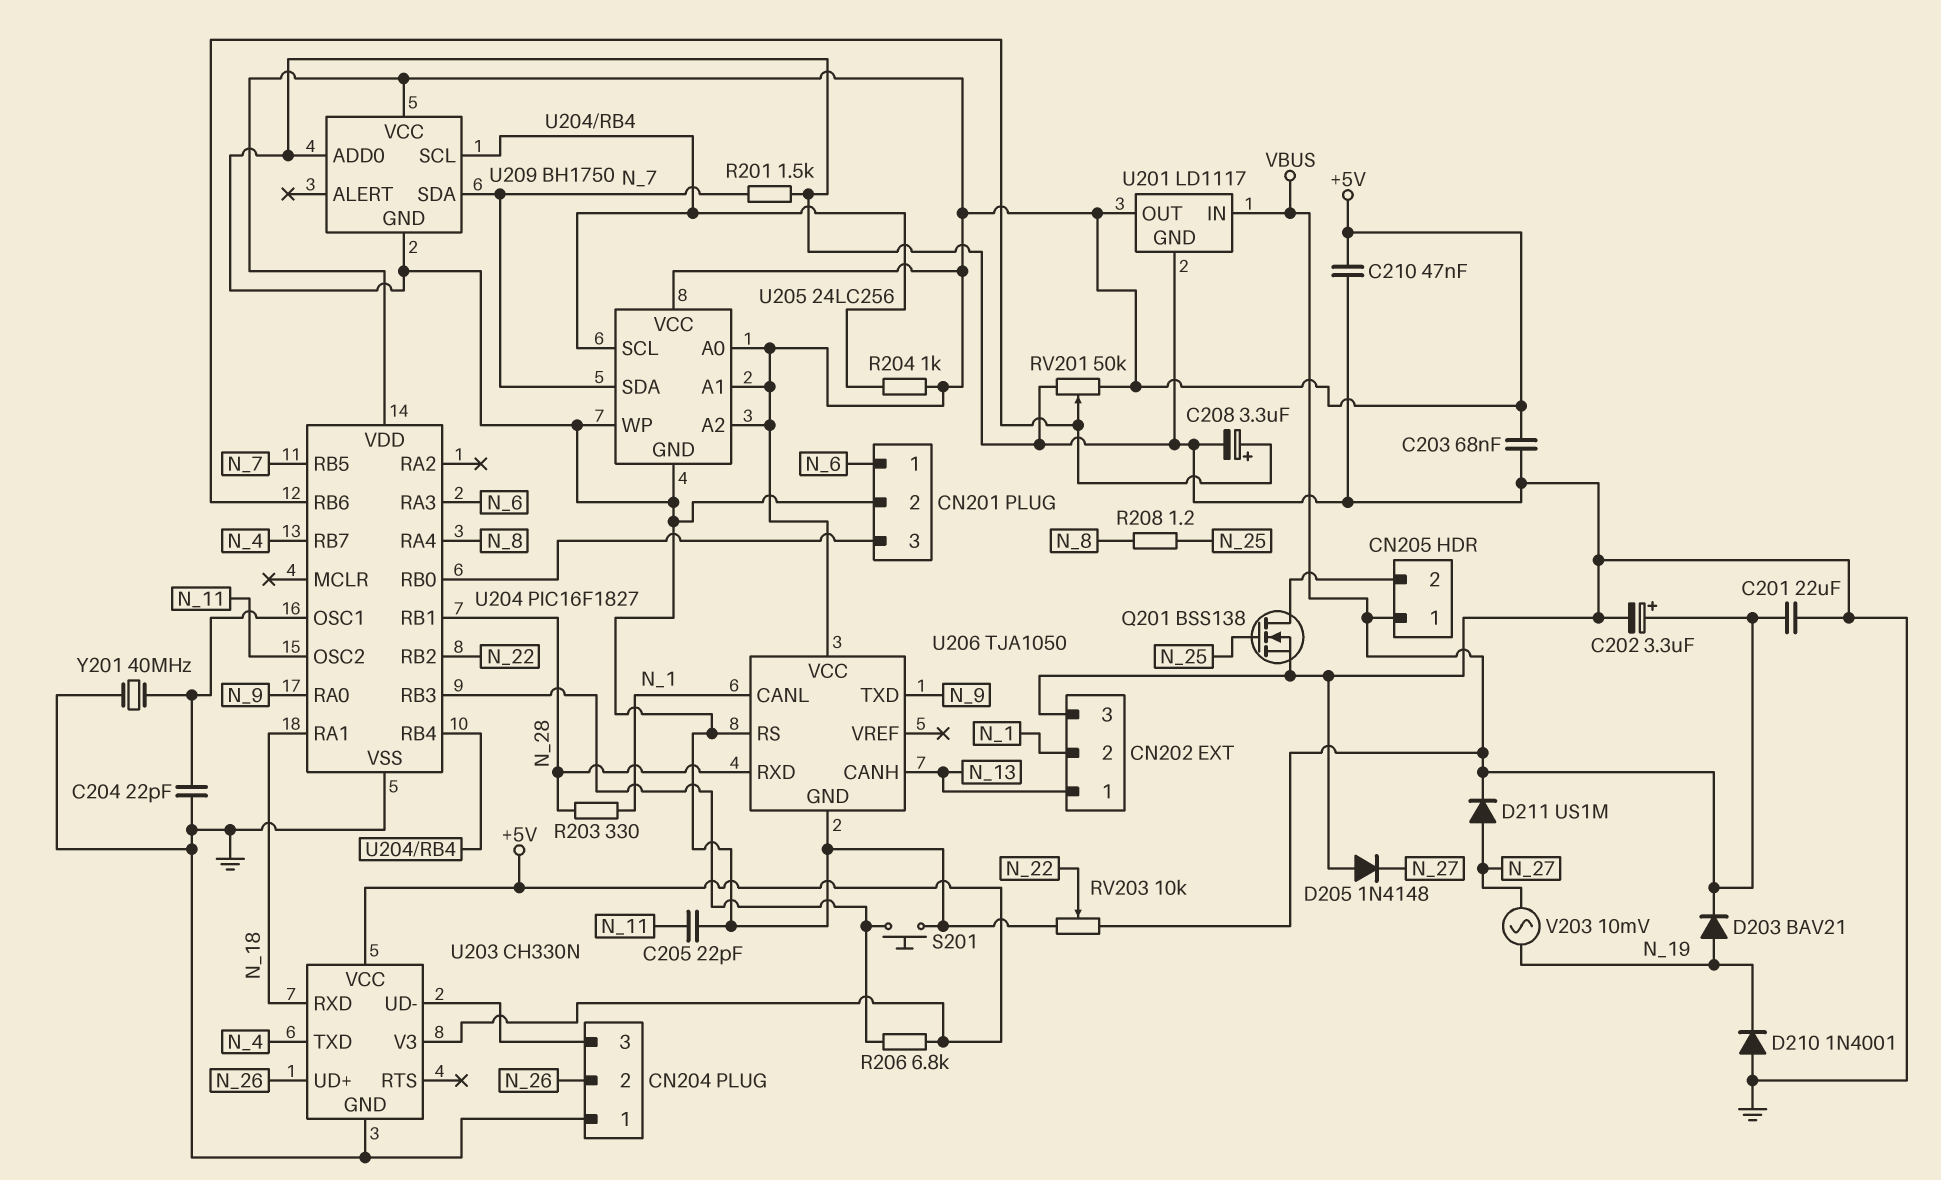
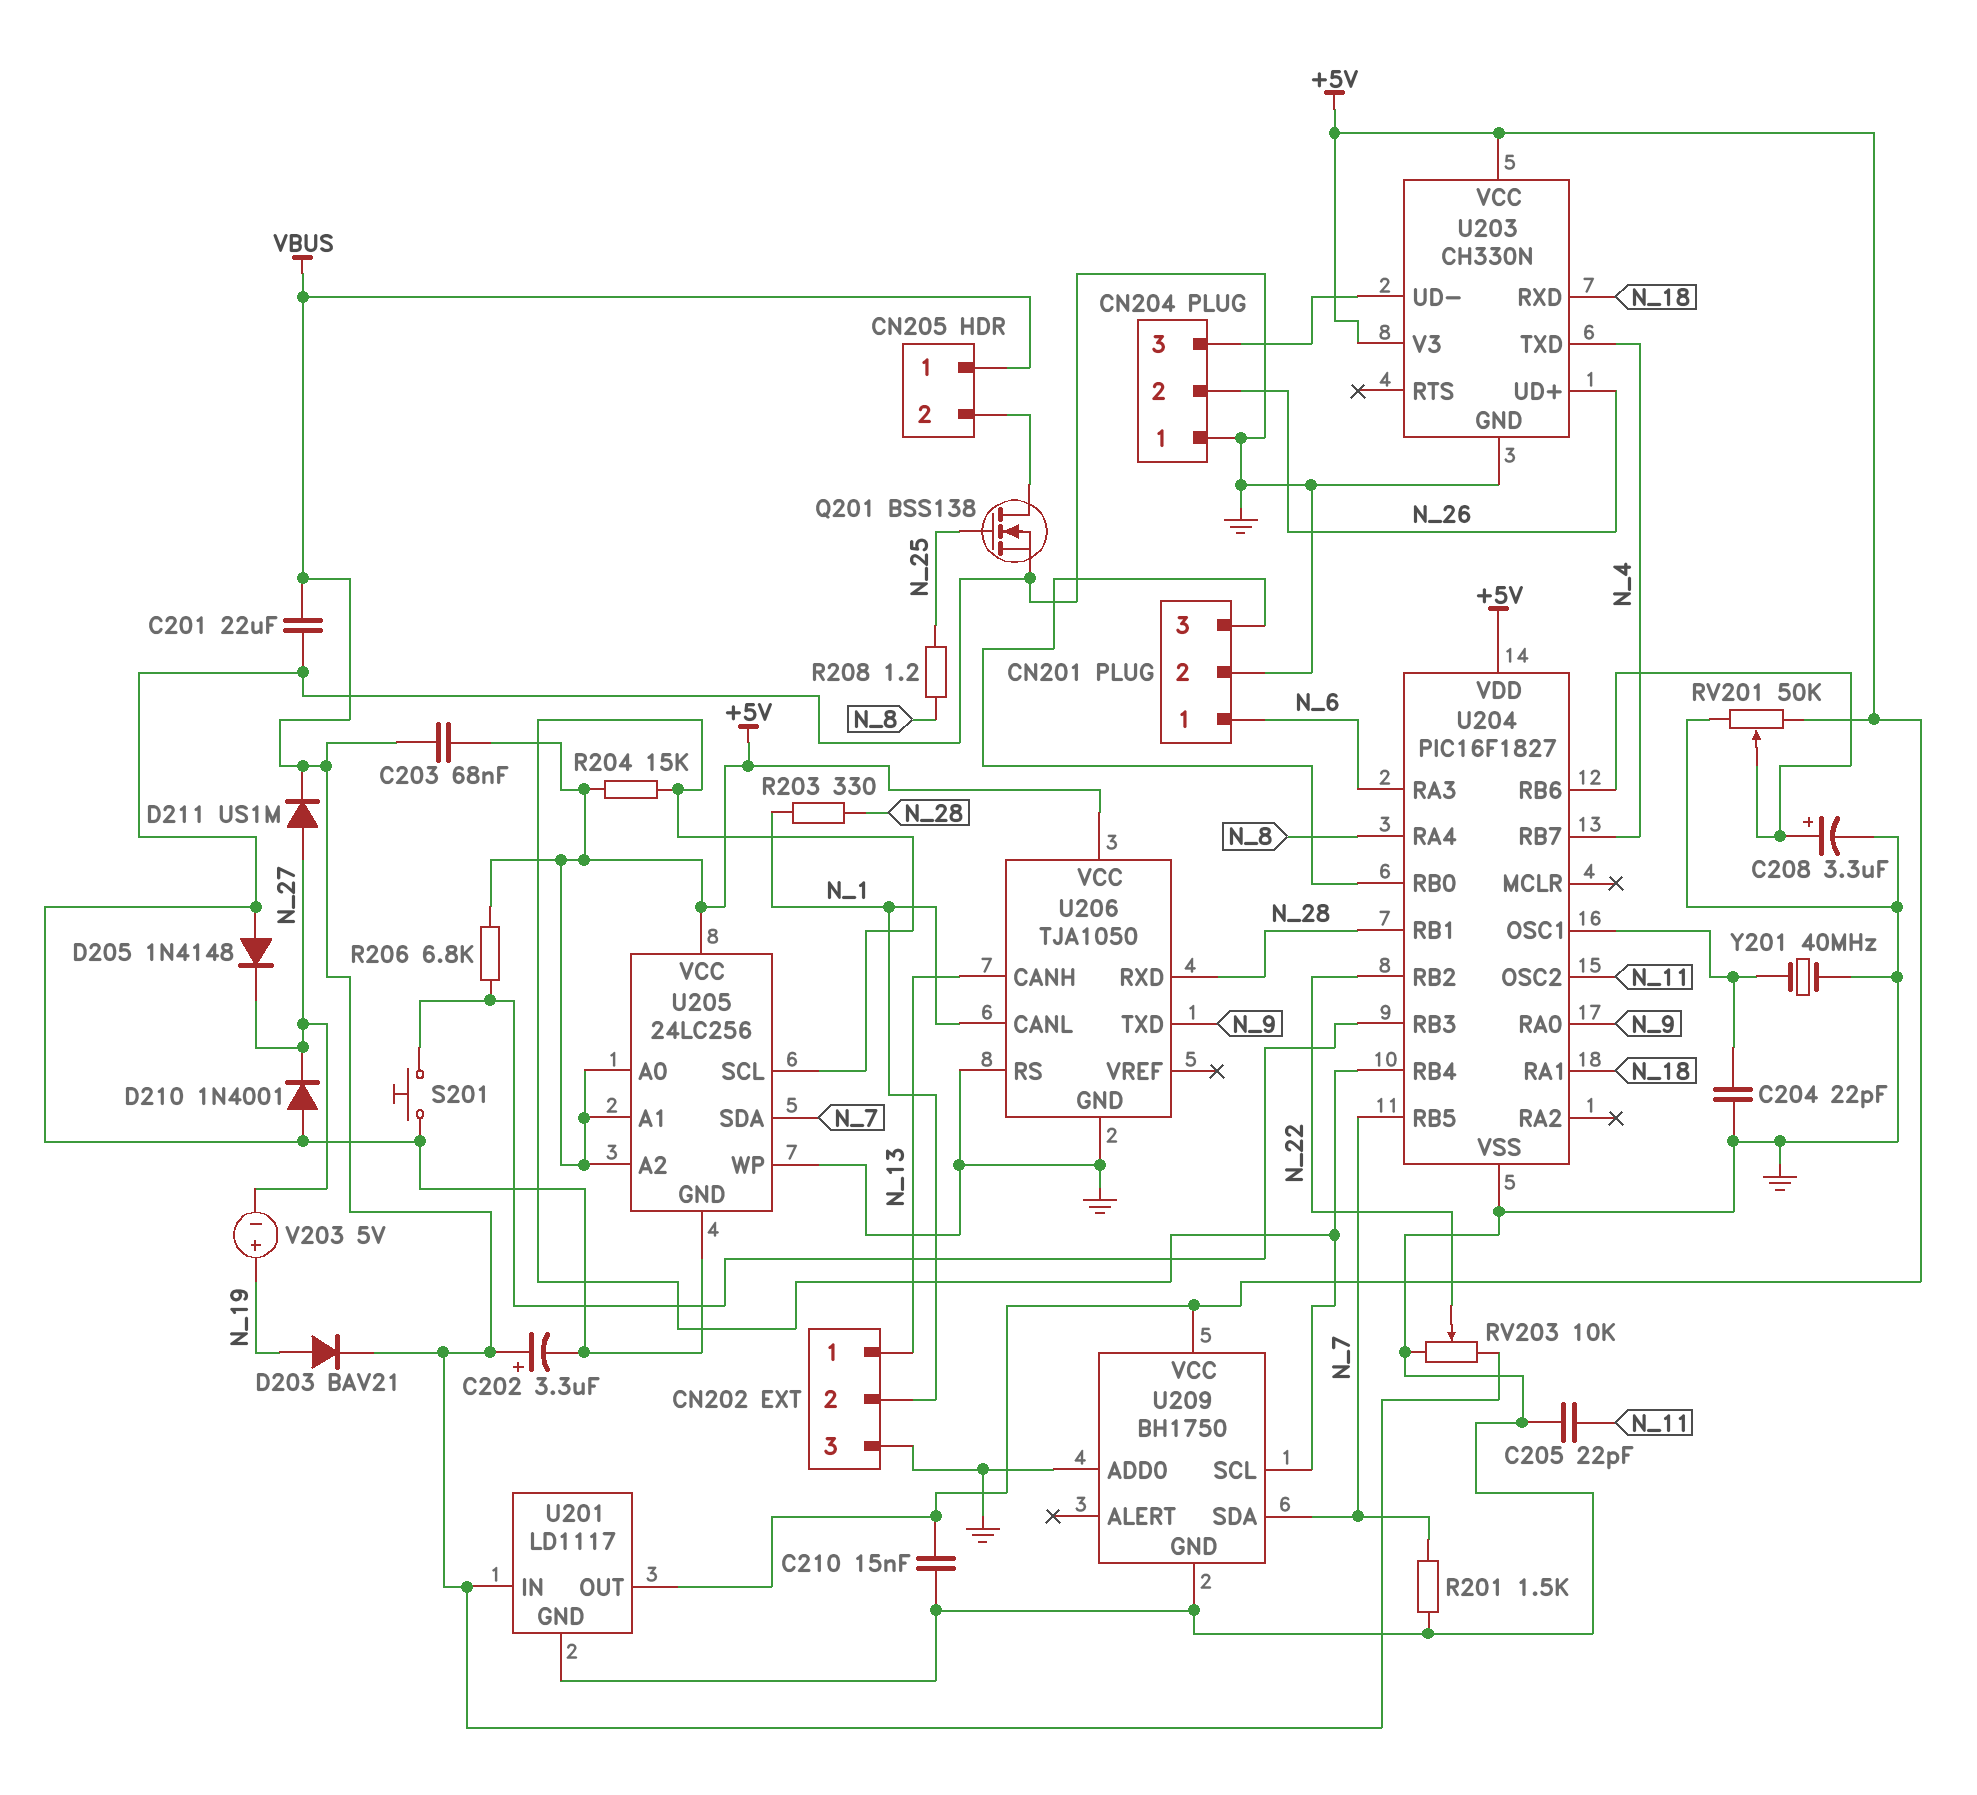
C203: 68nF (+5V, GND) -> 68nF (+5V, VBUS)
C210: 47nF (+5V, GND) -> 15nF (+5V, GND)
D210: diode 1N4001 (A GND, K N_19) -> diode 1N4001 (A GND, K N_27)
R204: 1k (+5V, U204/RB4) -> 15k (+5V, U204/RB4)
V203: AC 10mV (N_19, N_27) -> 5V (plus N_19, minus N_27)

